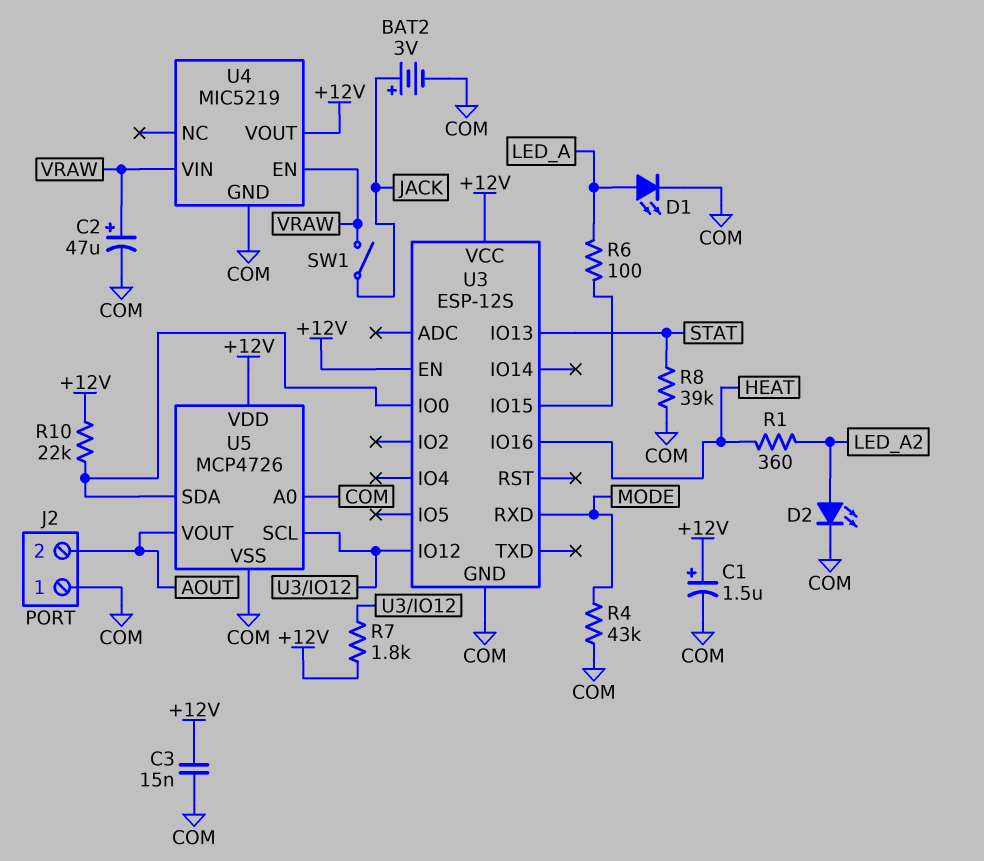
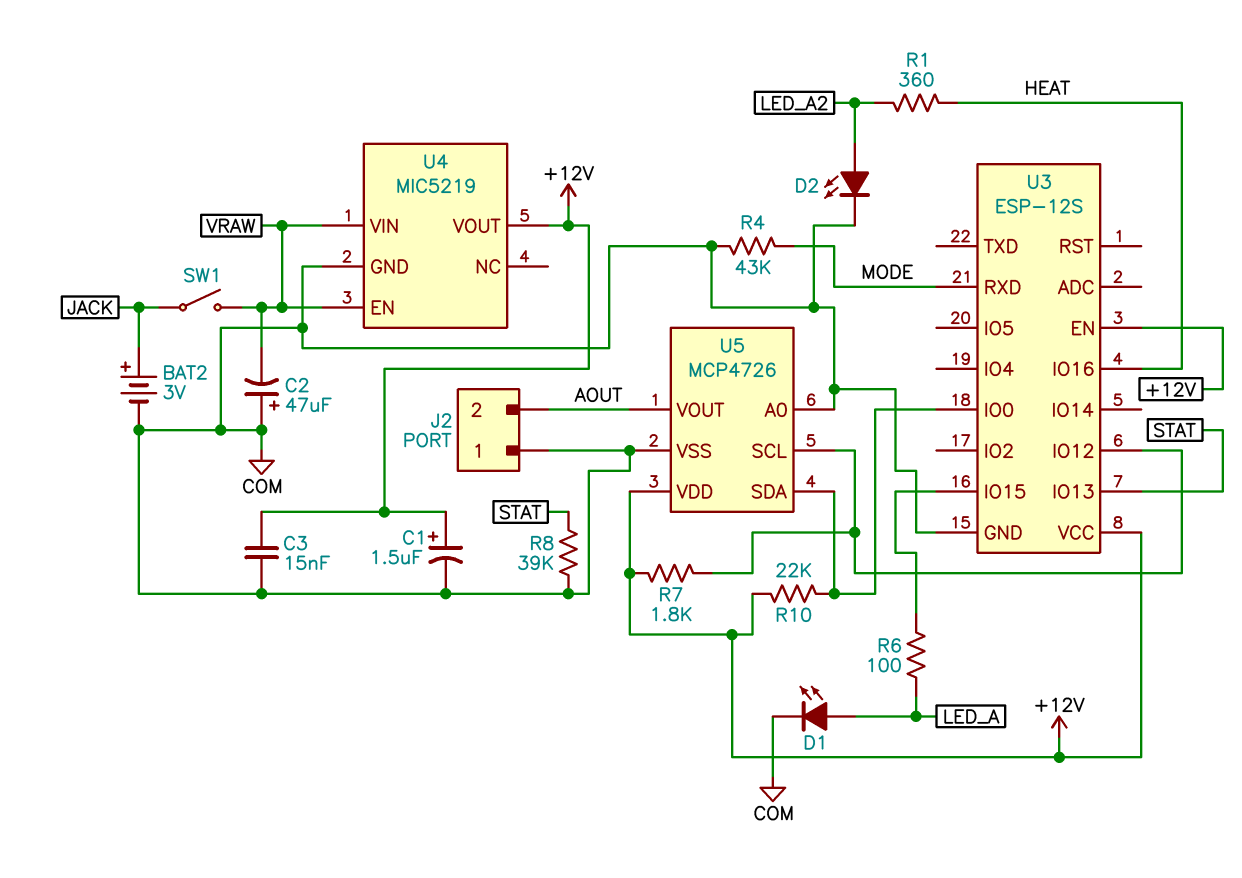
C2: 47uF (plus VRAW, minus COM) -> 47uF (plus COM, minus VRAW)

